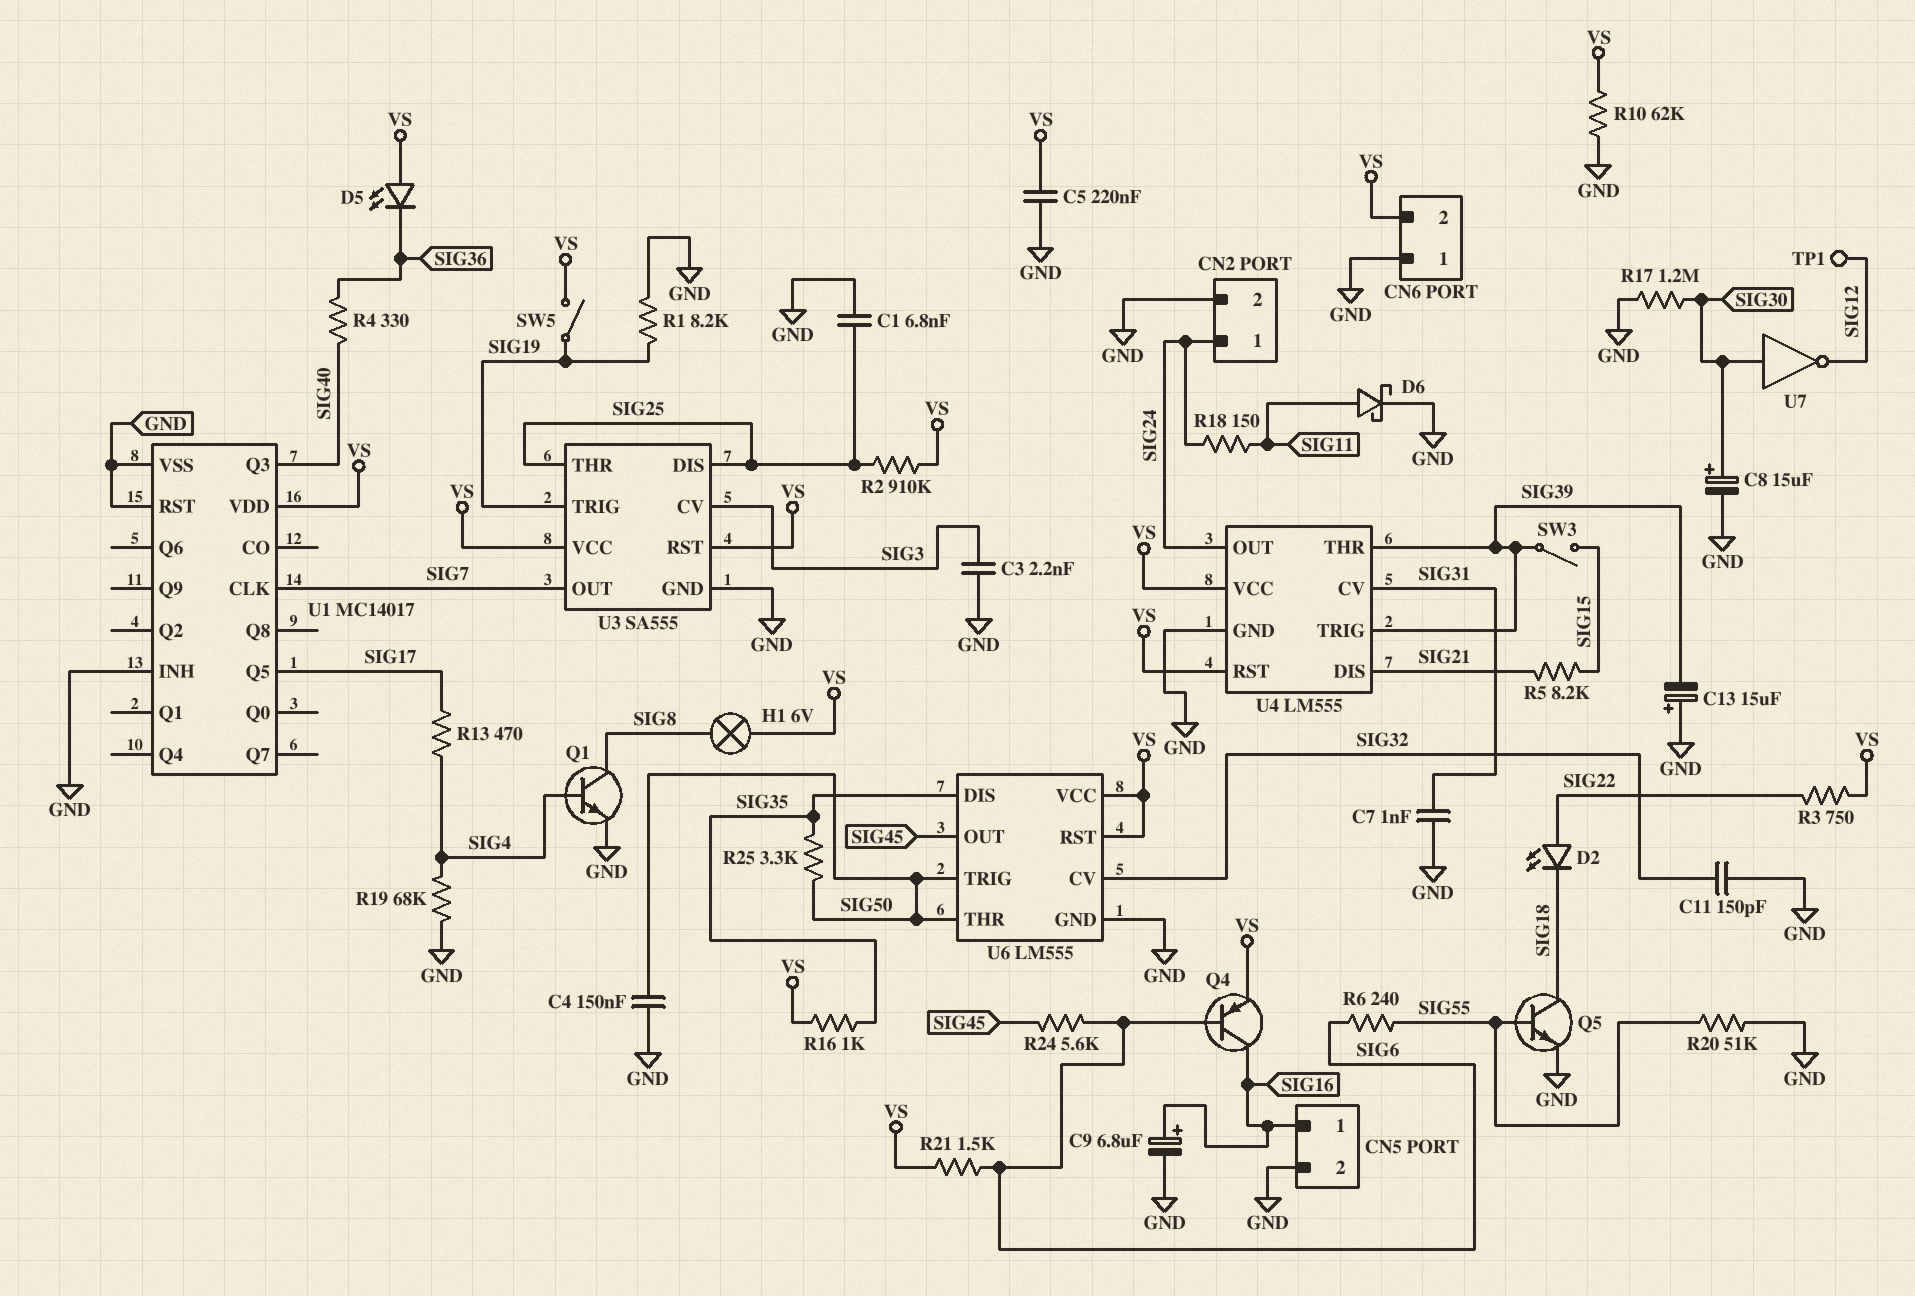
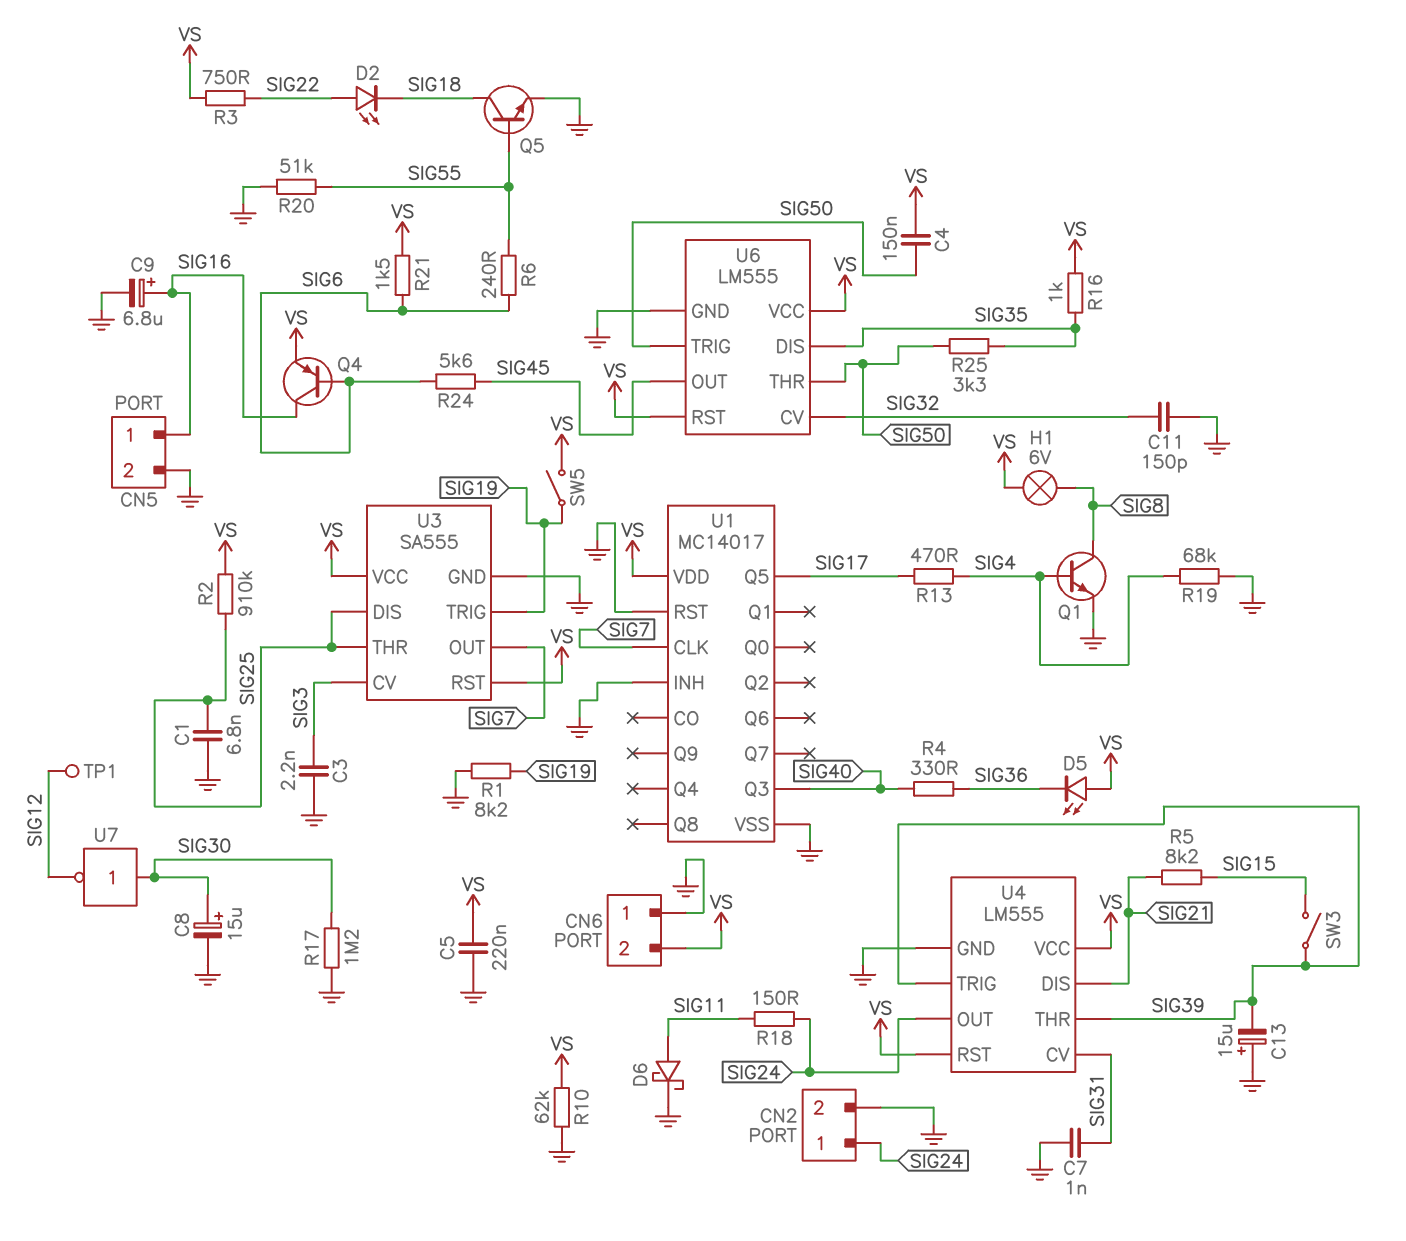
C4: 150nF (GND, SIG50) -> 150nF (SIG50, VS)

